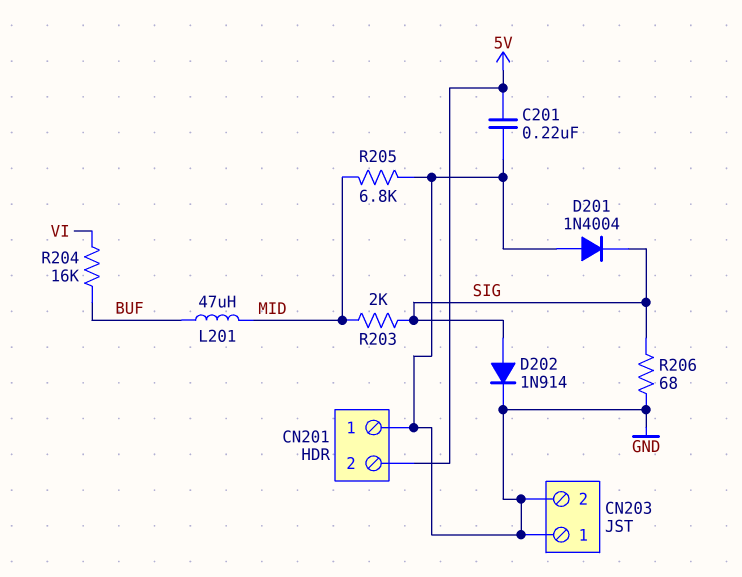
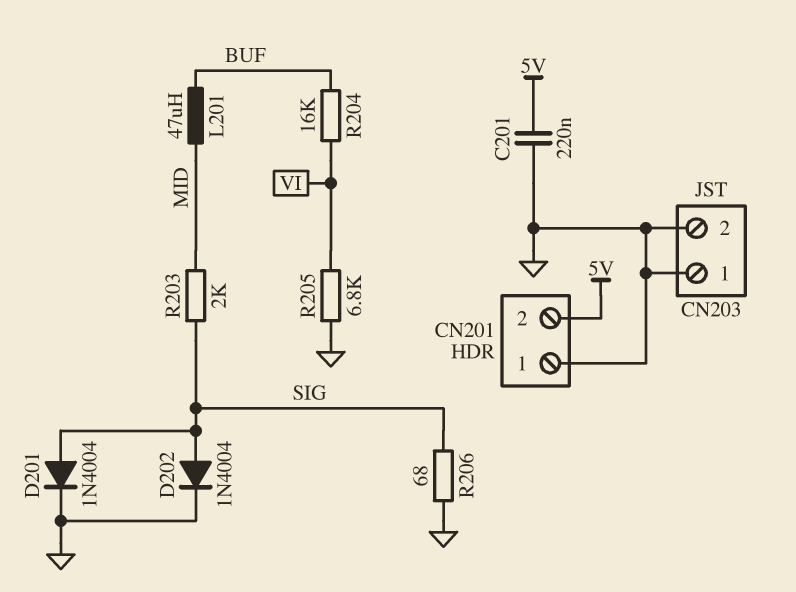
D201: diode 1N4004 (A GND, K SIG) -> diode 1N4004 (A SIG, K GND)
D202: diode 1N914 (A SIG, K GND) -> diode 1N4004 (A SIG, K GND)
R205: 6.8k (GND, MID) -> 6.8k (GND, VI)

